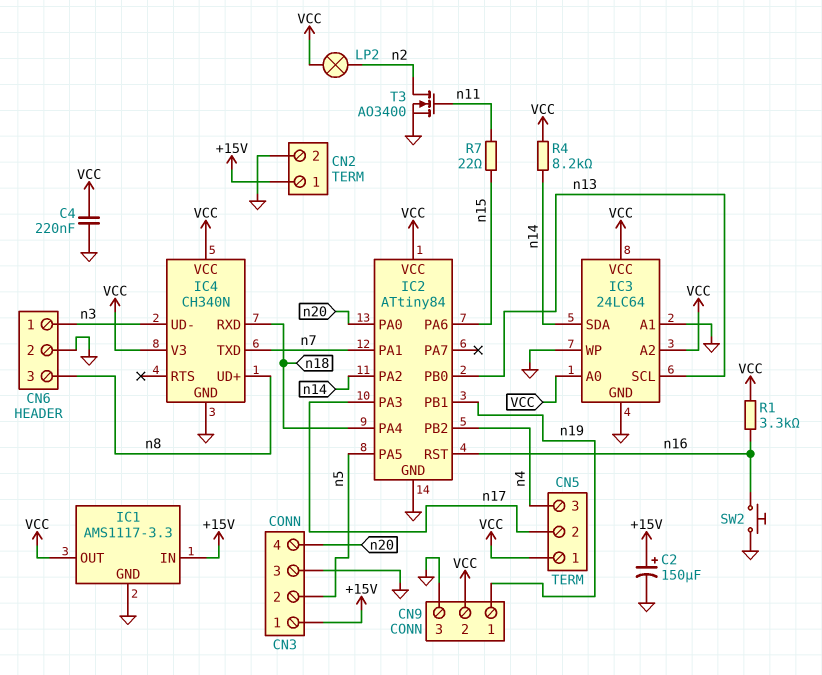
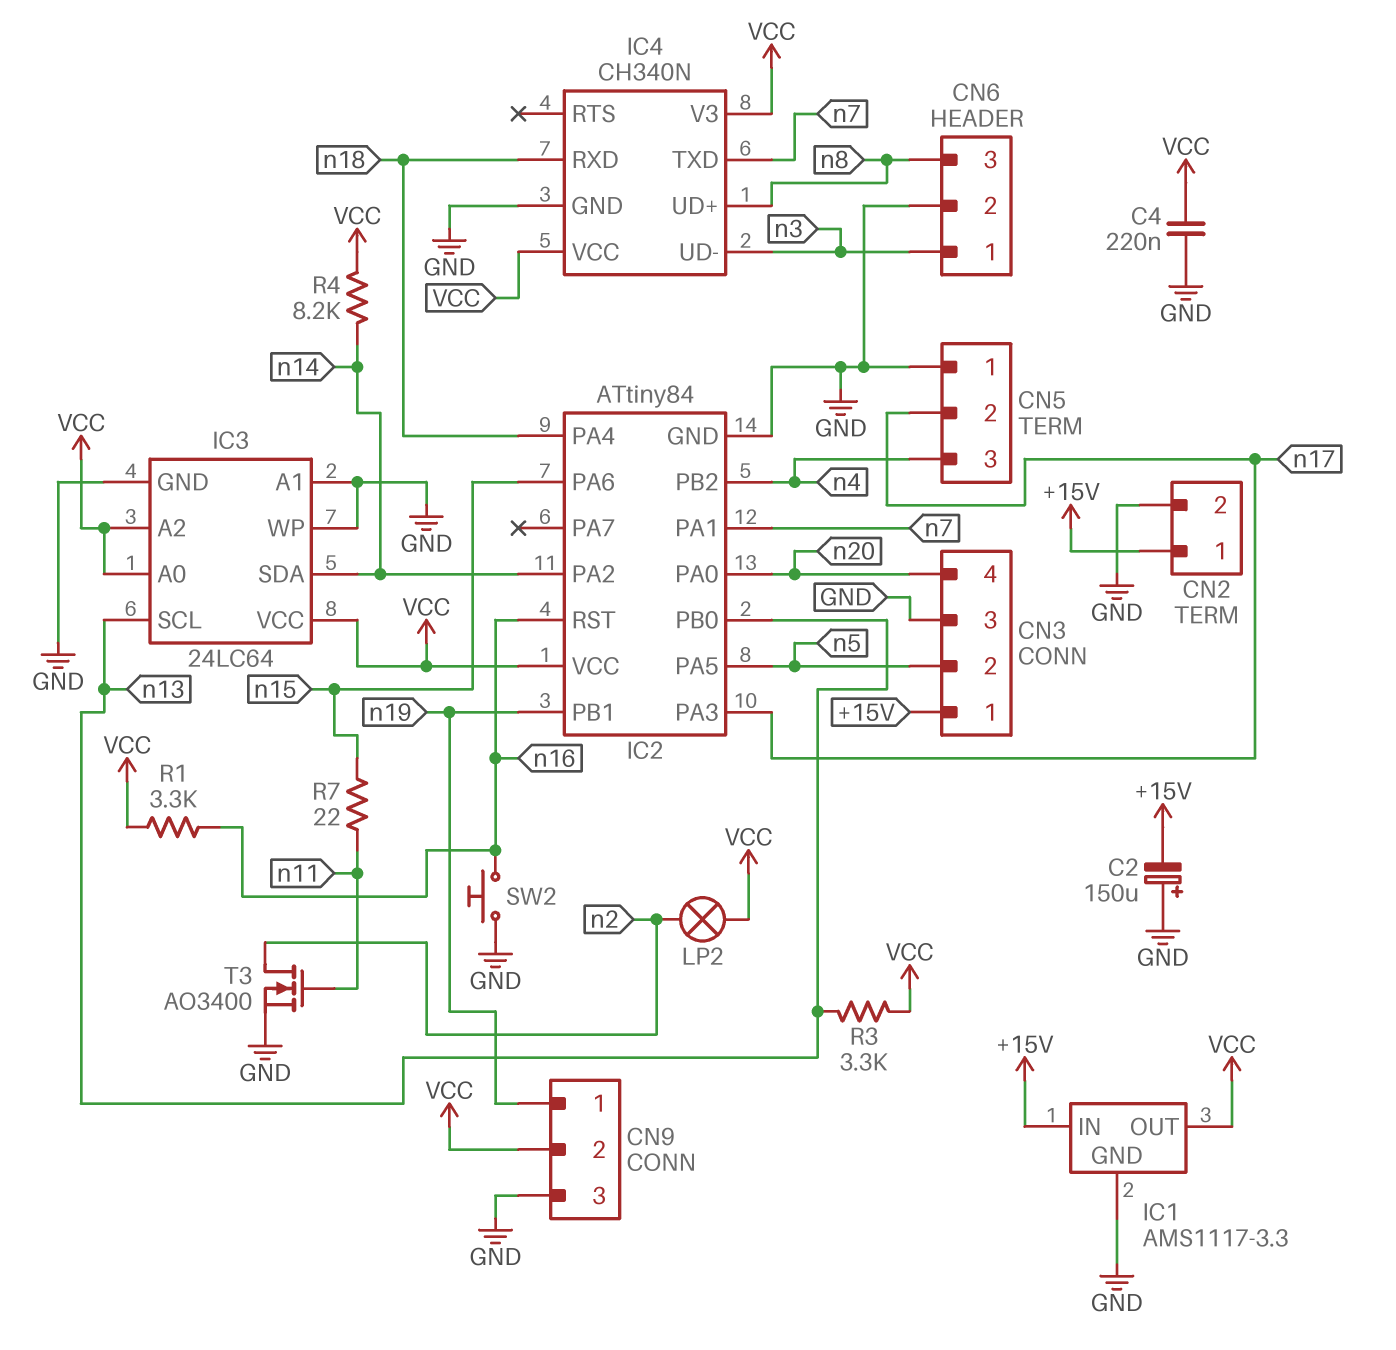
C2: 150uF (plus +15V, minus GND) -> 150uF (plus GND, minus +15V)
CN5 pin 1: VCC -> GND
R3: none -> 3.3k (VCC, n13)

